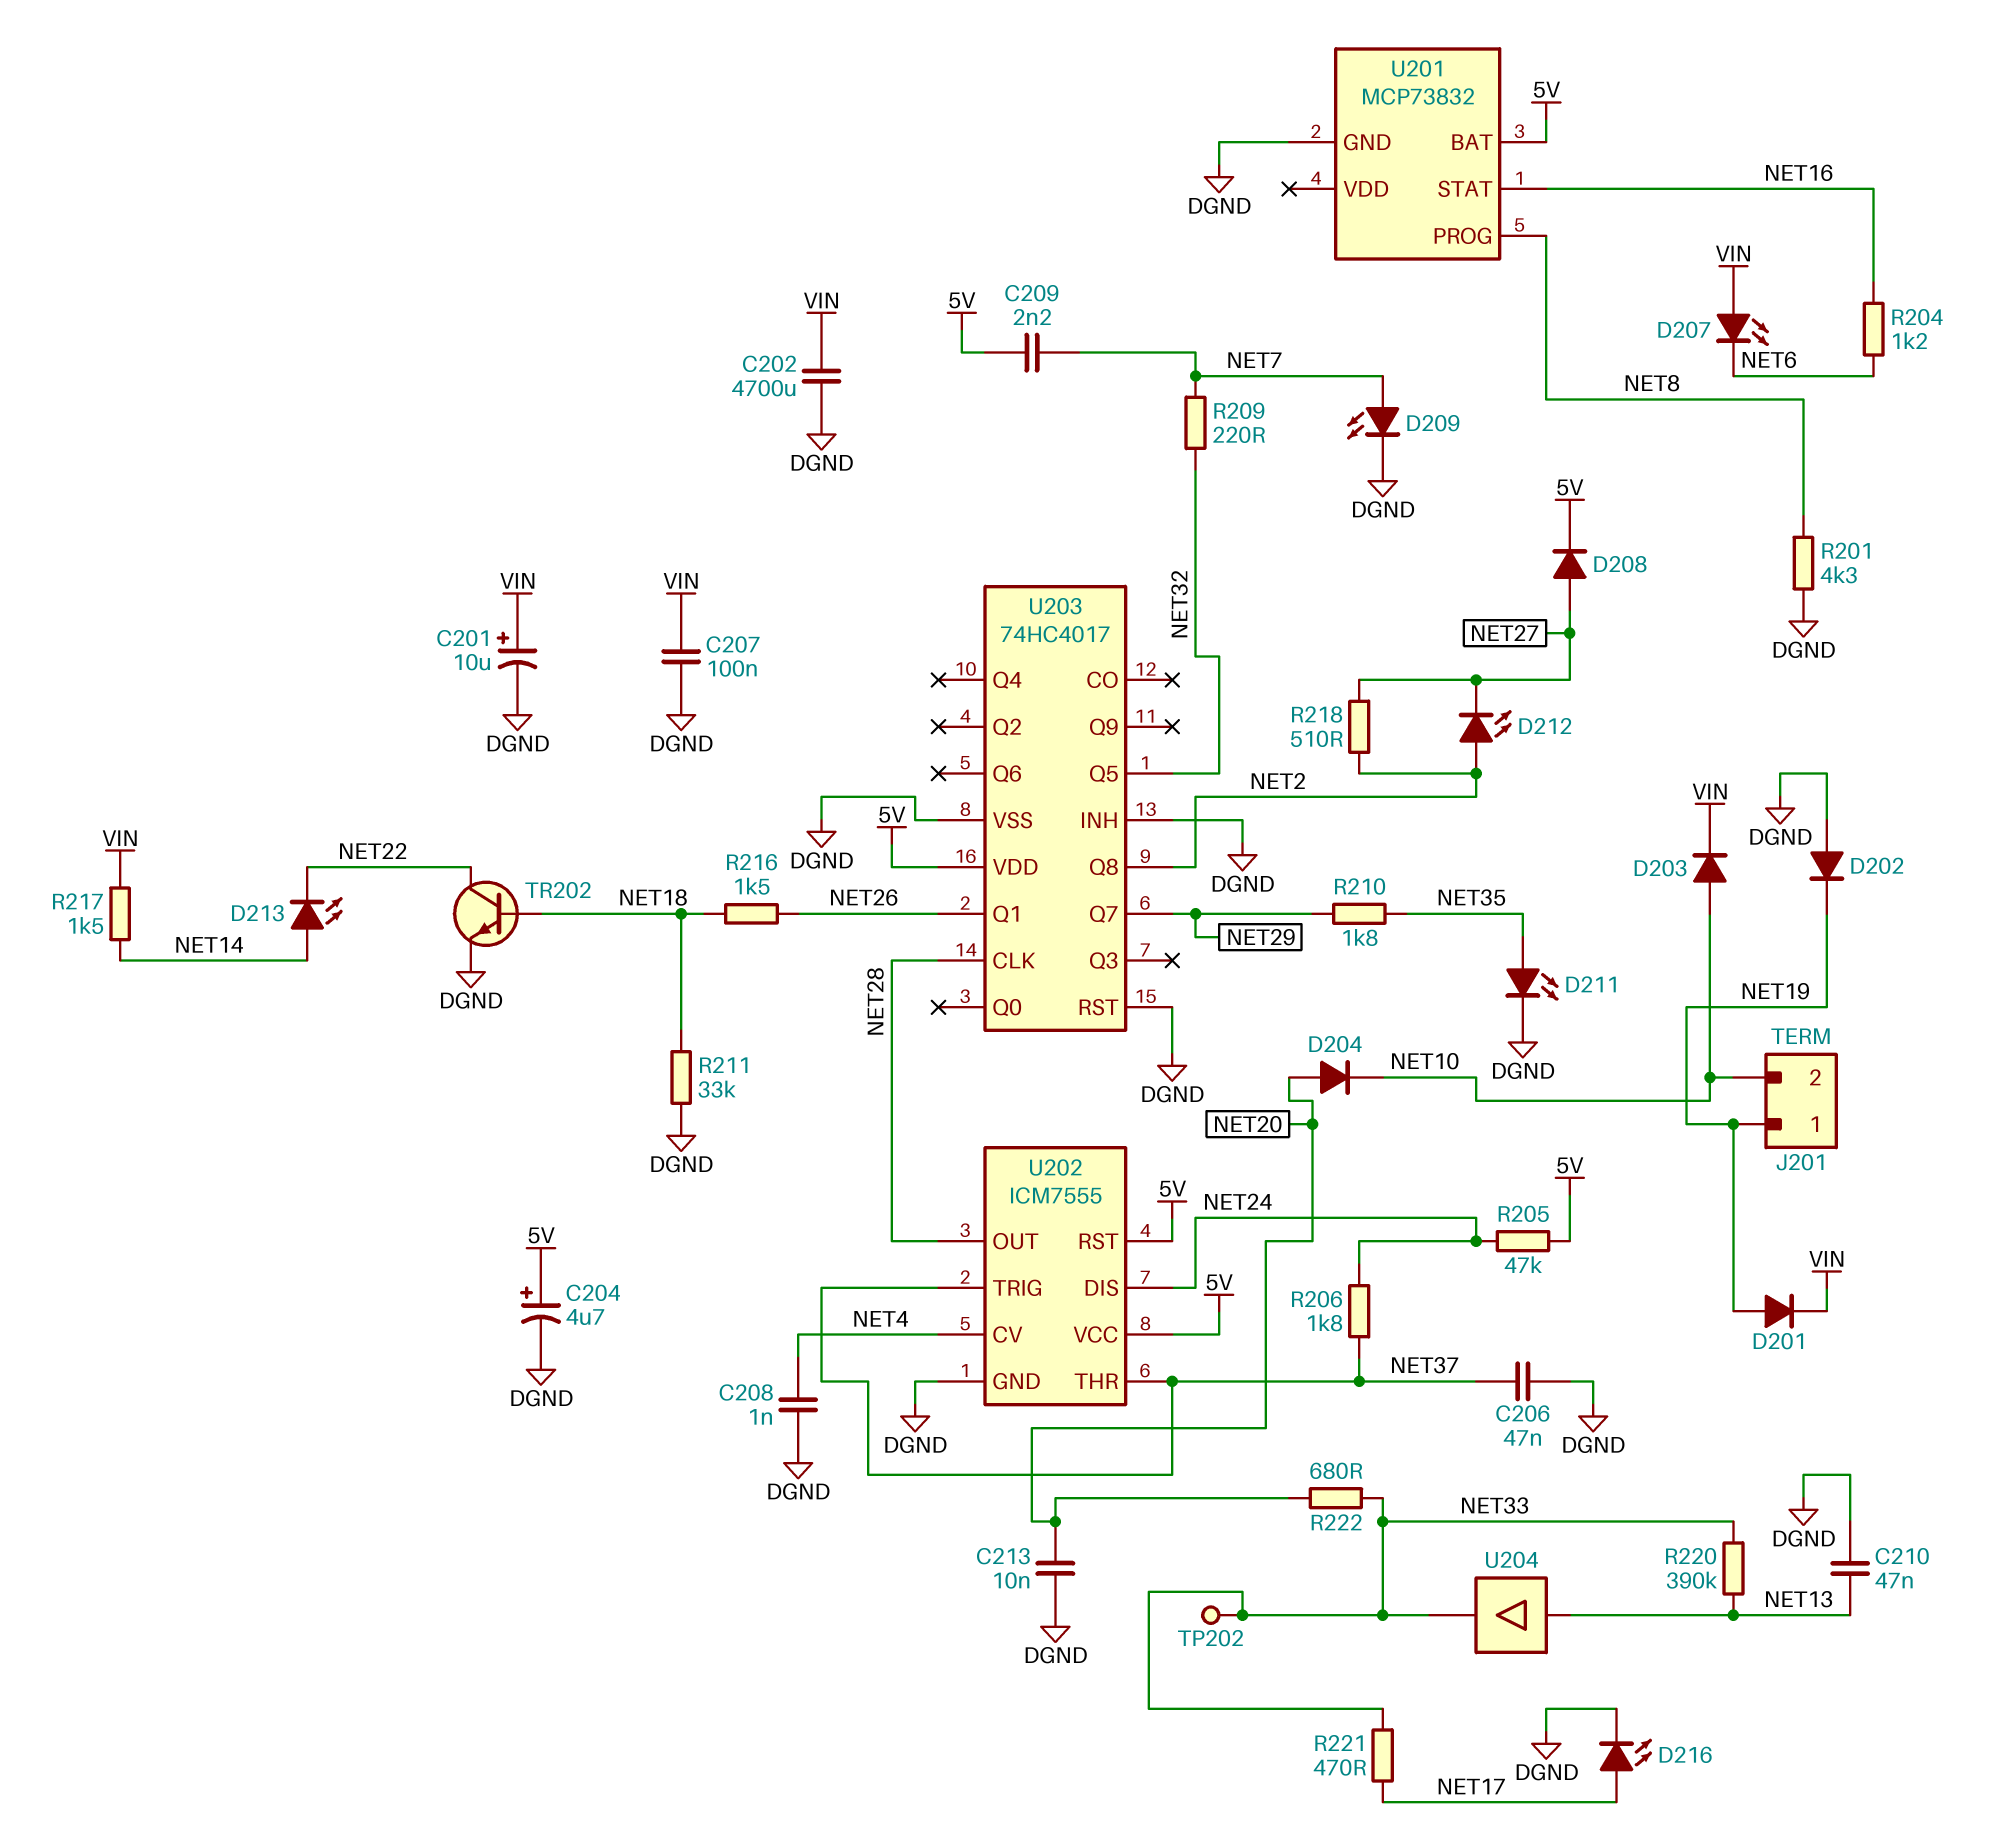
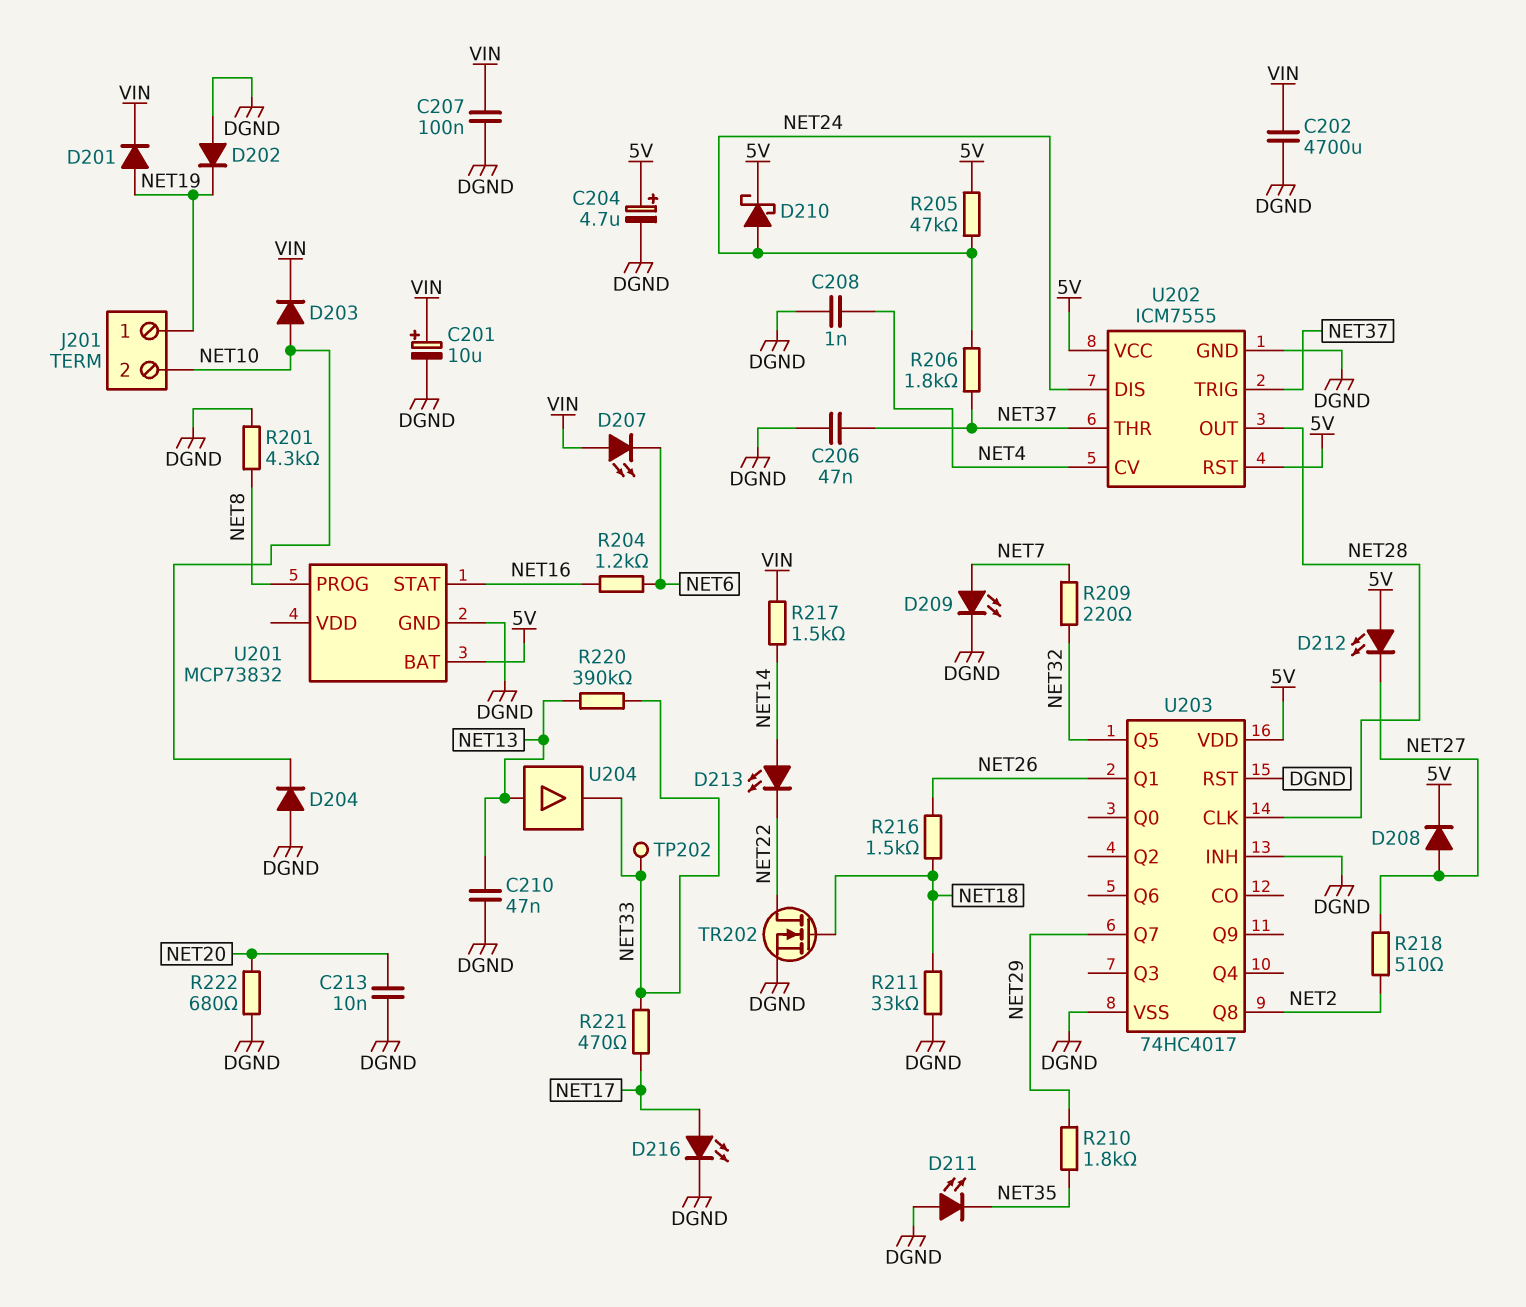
C209: 2.2nF (5V, NET7) -> none
D204: diode (A NET20, K NET10) -> diode (A DGND, K NET10)
D210: none -> schottky (A NET24, K 5V)
D211: LED (A NET35, K DGND) -> LED (A DGND, K NET35)
D212: LED (A NET2, K NET27) -> LED (A 5V, K NET27)
R222: 680 (NET20, NET33) -> 680 (DGND, NET20)
TR202: NPN (B NET18, C NET22, E DGND) -> NMOS (G NET18, D NET22, S DGND)

